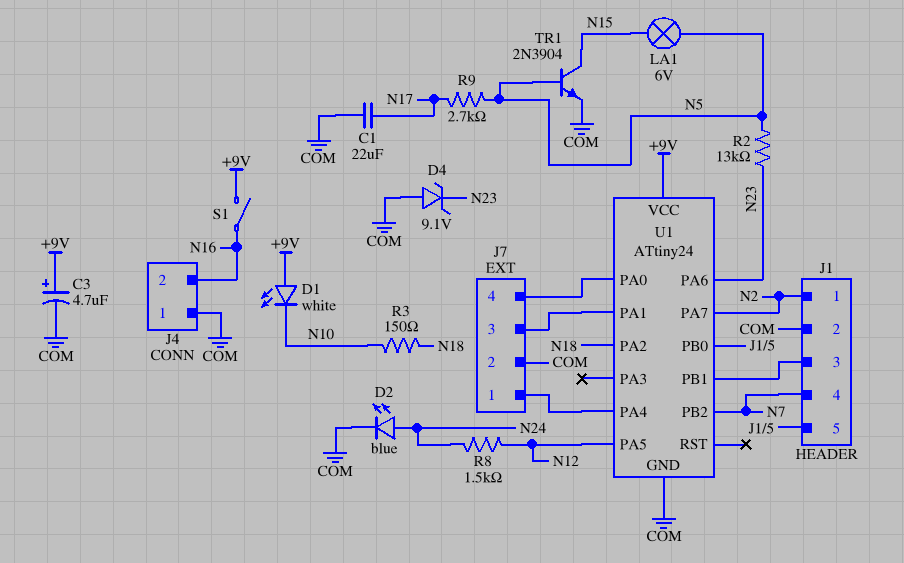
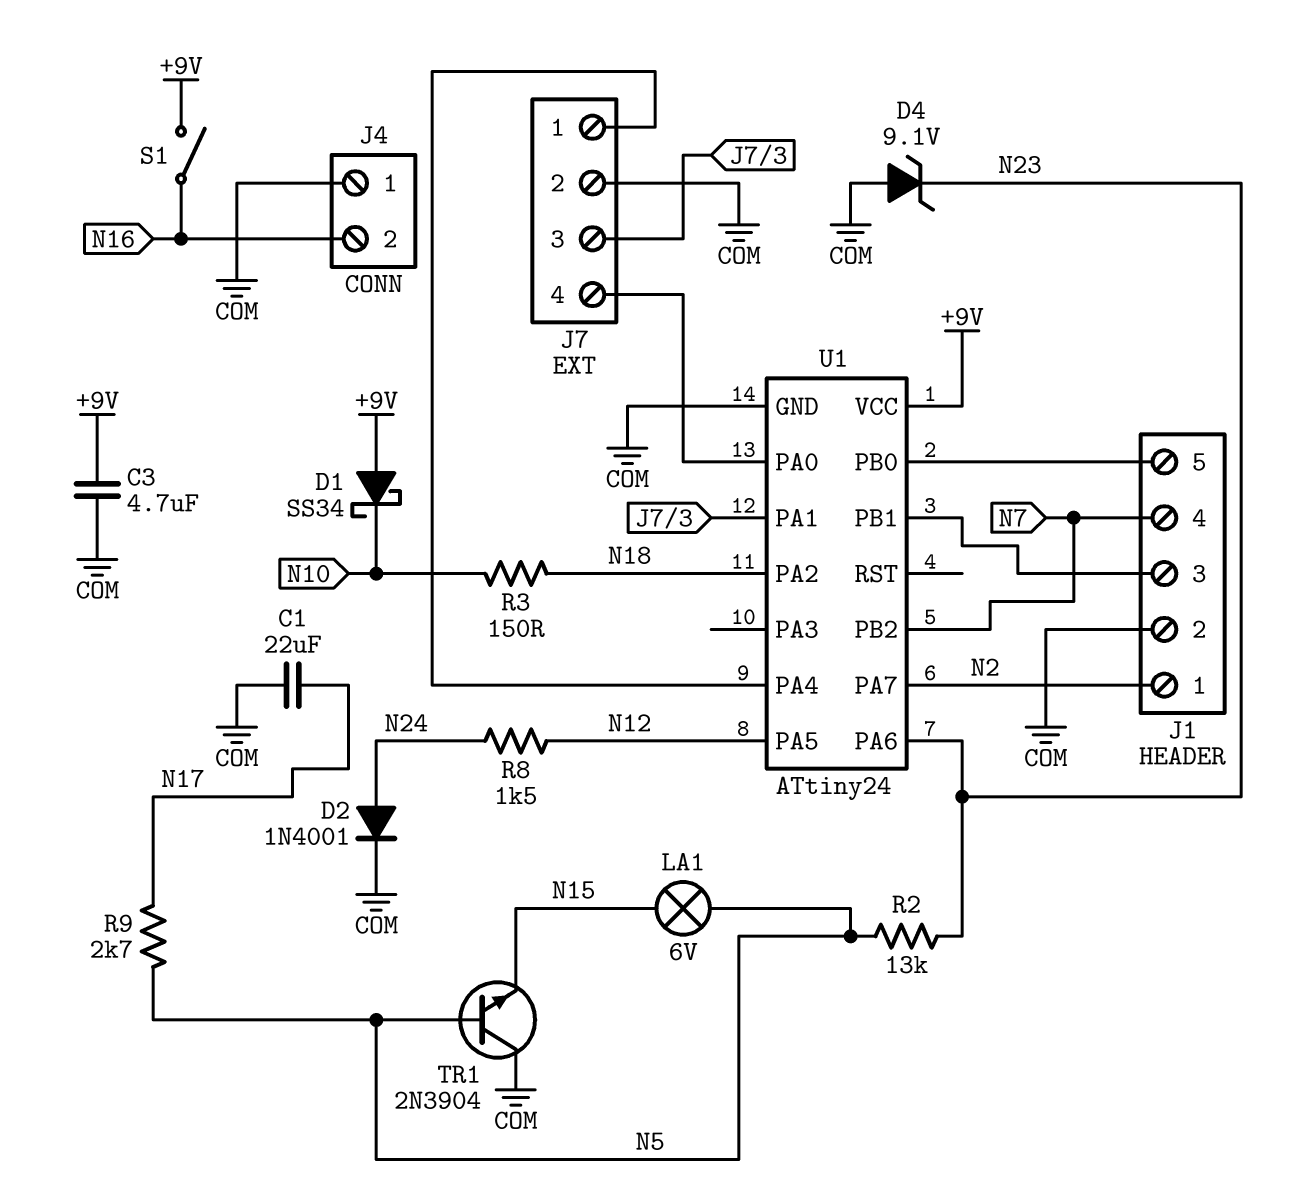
C3: 4.7uF (plus +9V, minus COM) -> 4.7uF (+9V, COM)
D1: LED white (A +9V, K N10) -> schottky SS34 (A +9V, K N10)
D2: LED blue (A N24, K COM) -> diode 1N4001 (A N24, K COM)
TR1: NPN 2N3904 (B N5, C N15, E COM) -> NPN 2N3904 (B N5, C COM, E N15)

